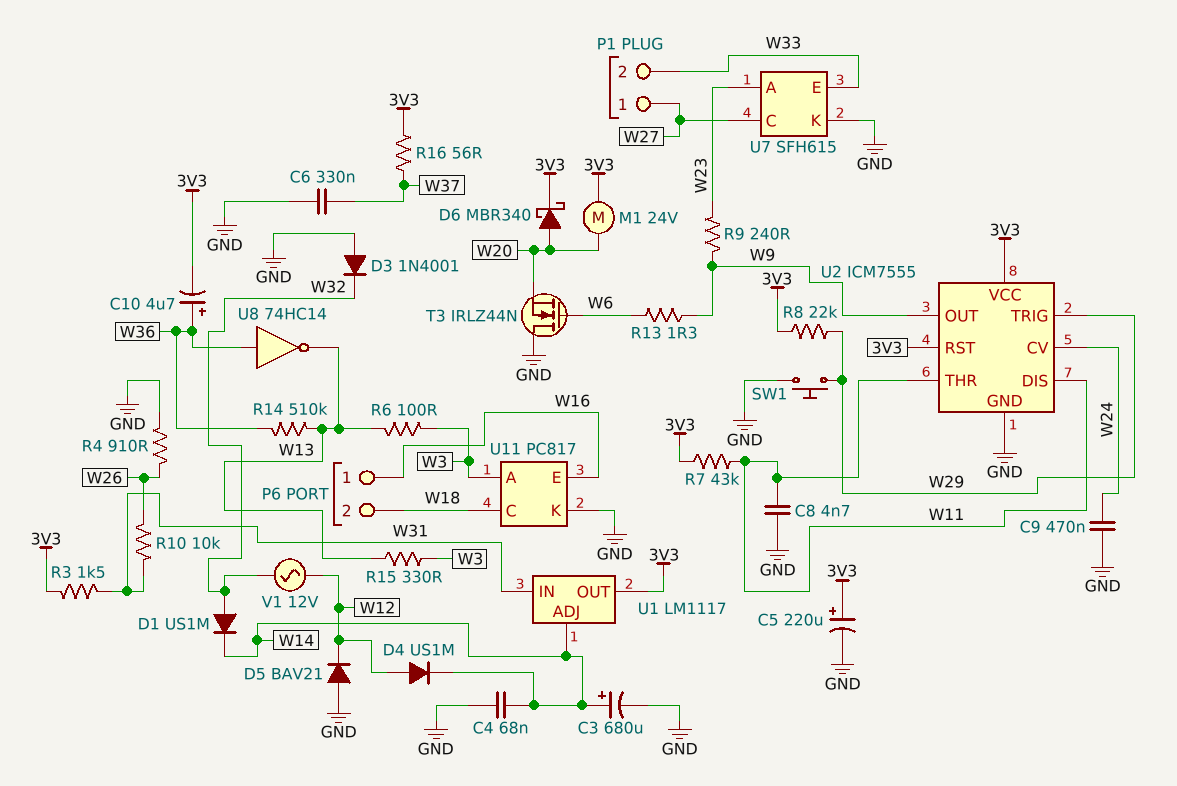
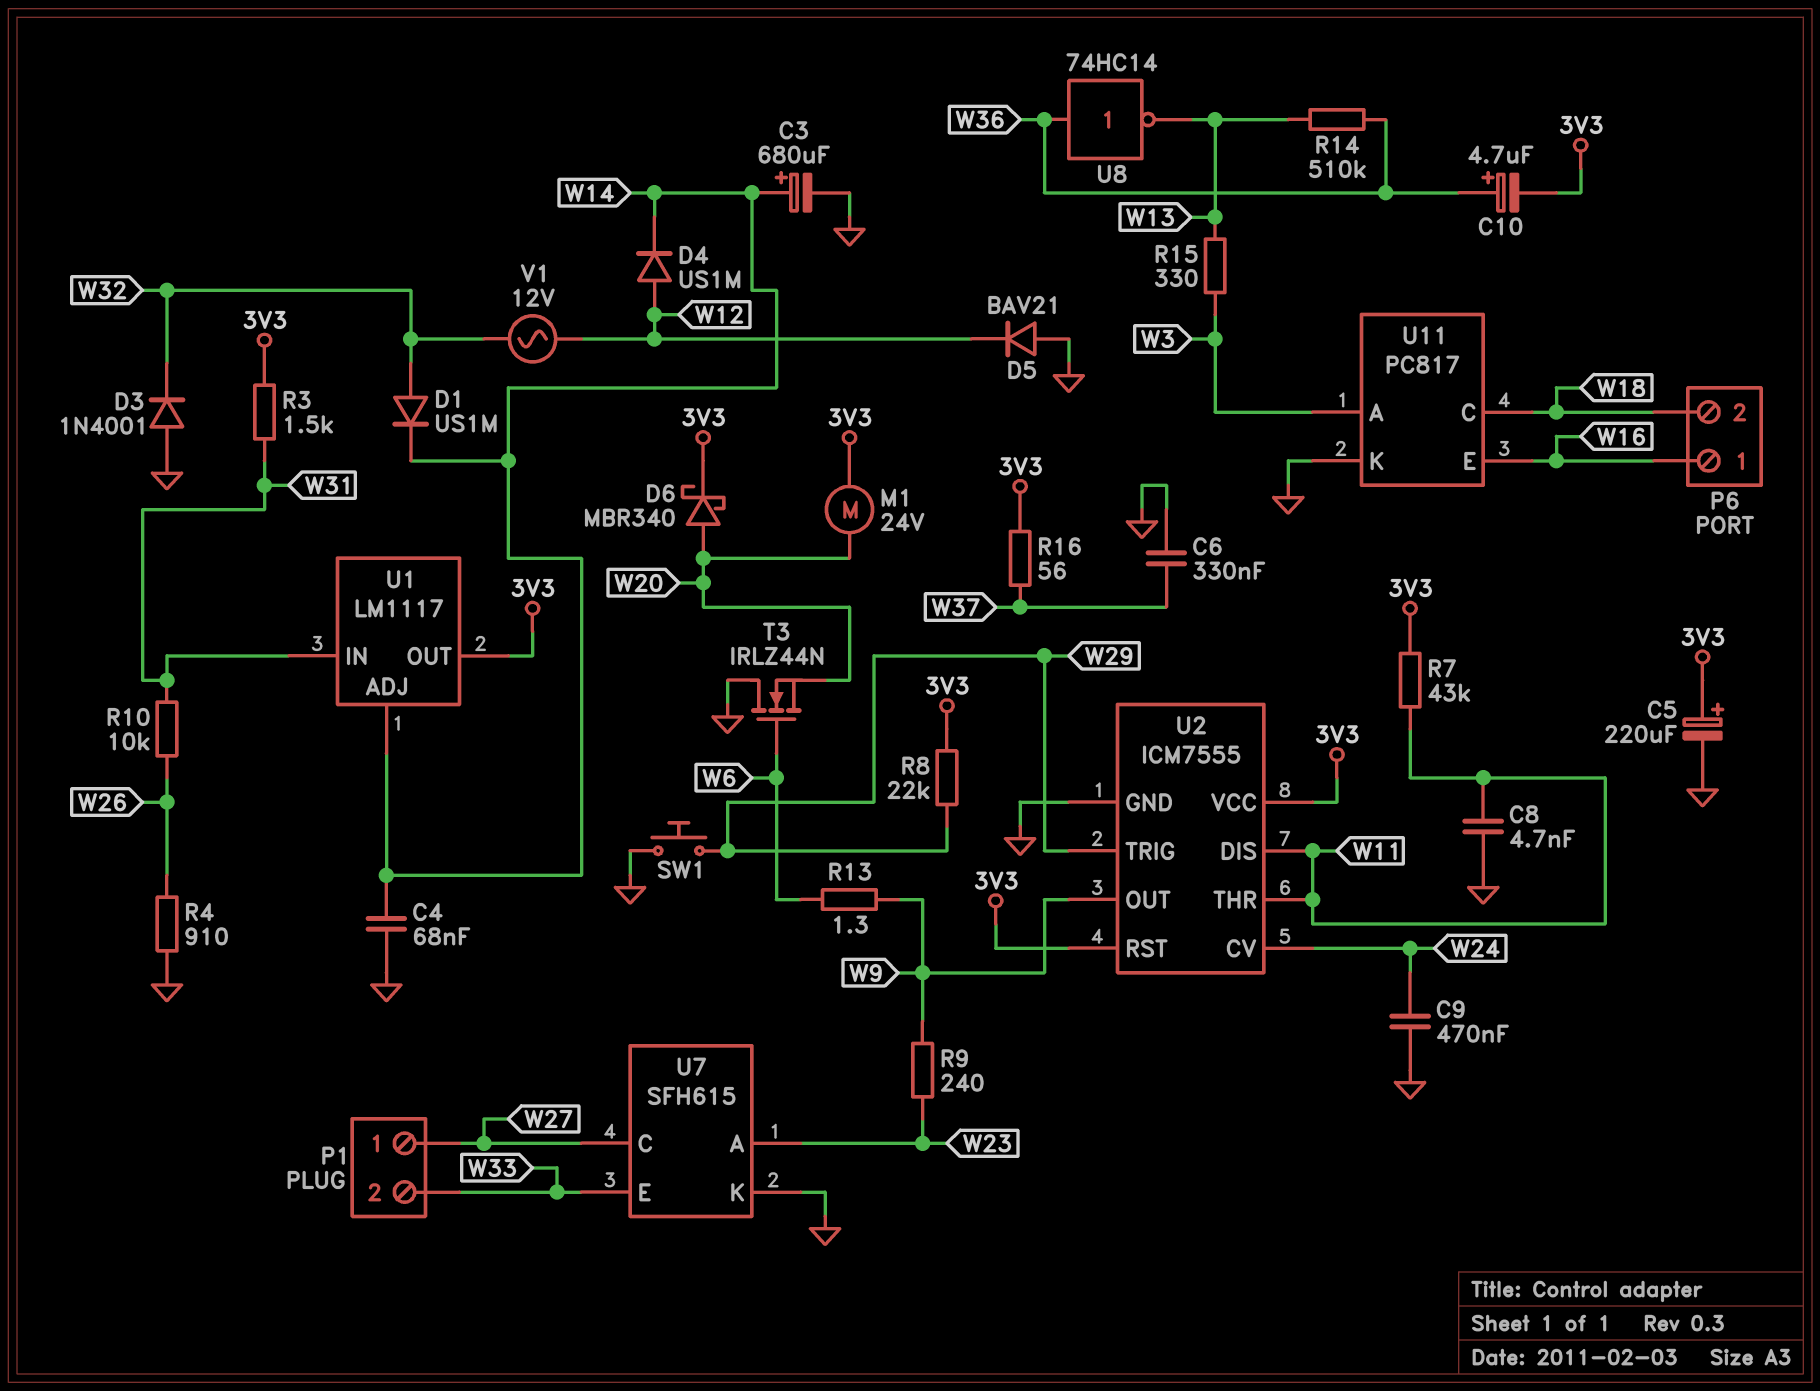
R6: 100 (W3, W13) -> none

